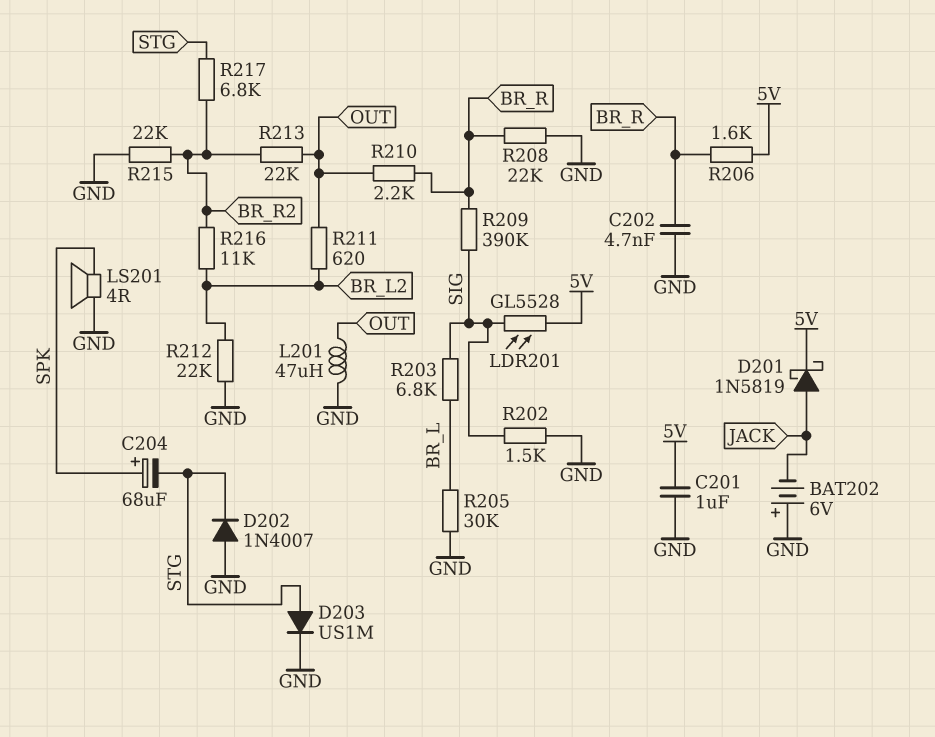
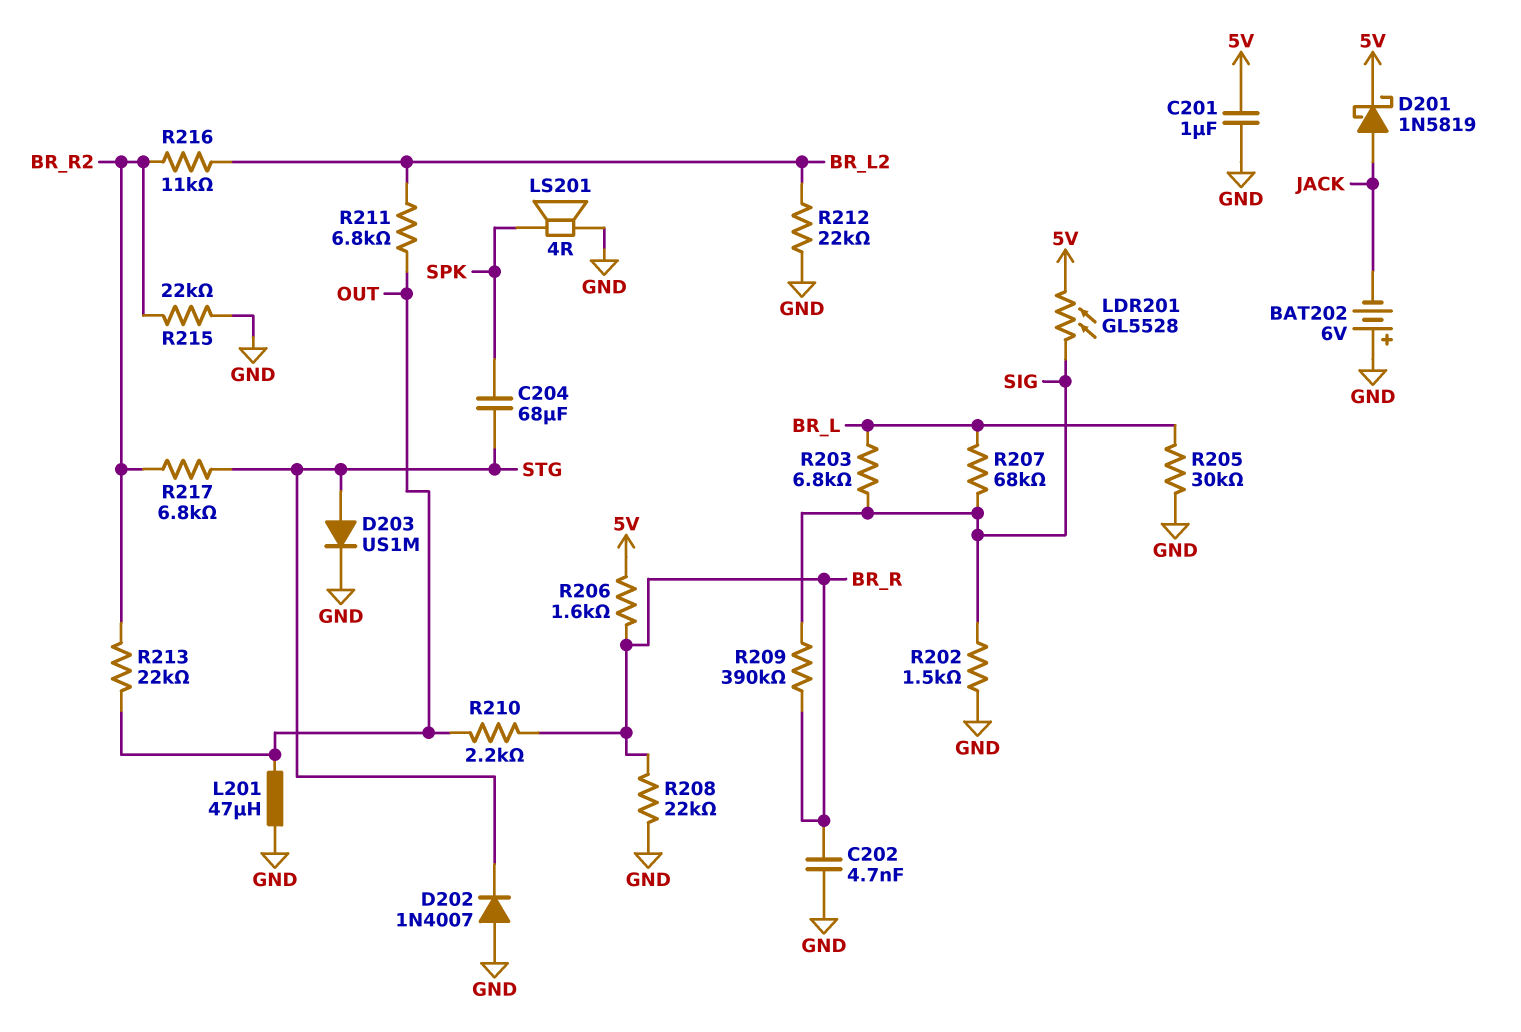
C204: 68uF (plus SPK, minus STG) -> 68uF (SPK, STG)
R207: none -> 68k (BR_L, SIG)
R211: 620 (BR_L2, OUT) -> 6.8k (BR_L2, OUT)

